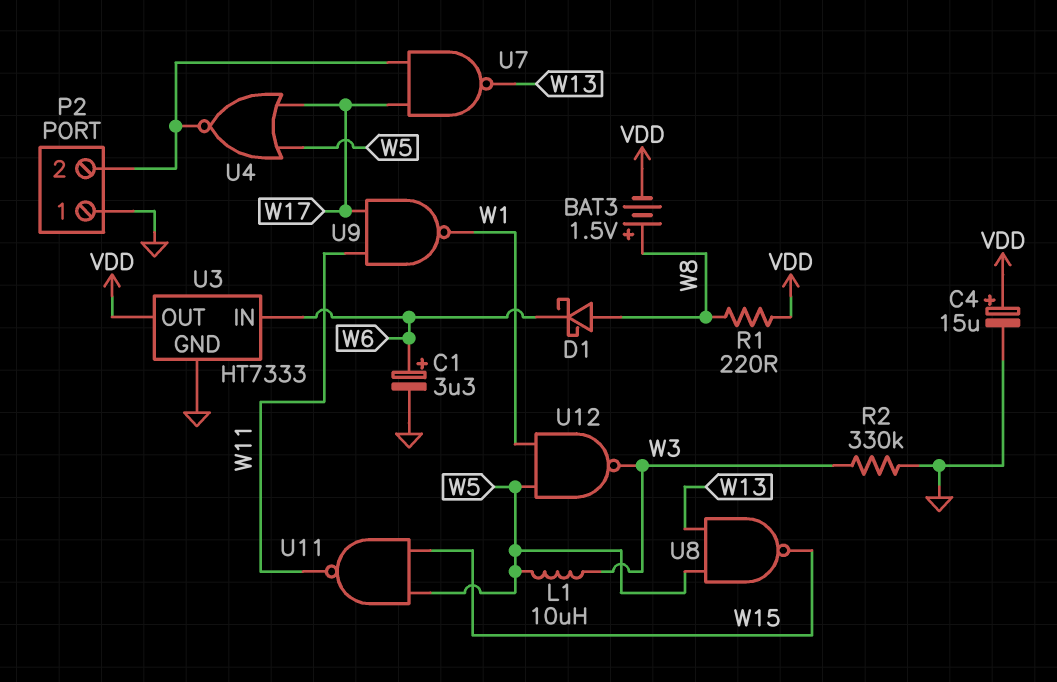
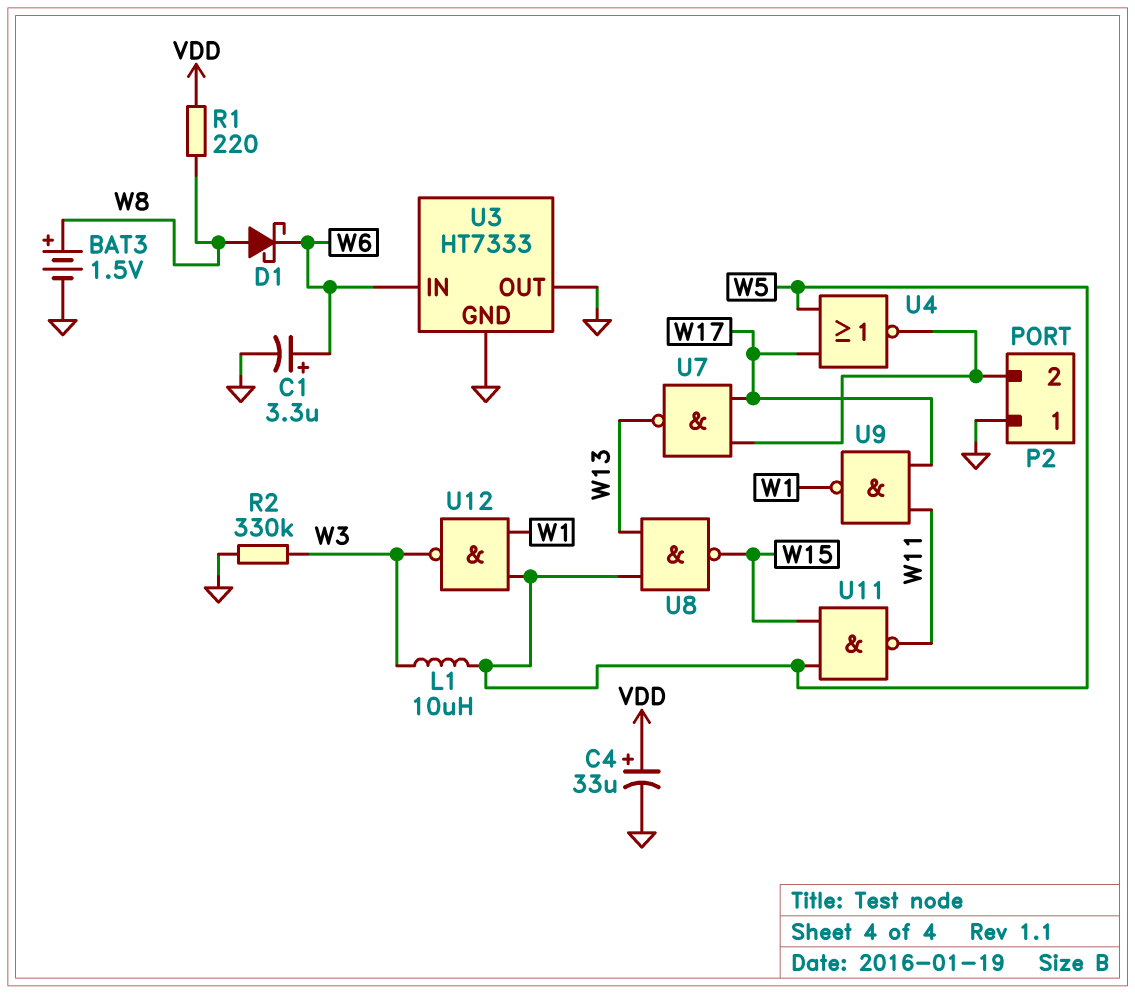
BAT3: 1.5V (plus W8, minus VDD) -> 1.5V (plus W8, minus GND)
C4: 15uF (plus VDD, minus GND) -> 33uF (plus VDD, minus GND)
U3 pin OUT: VDD -> GND

